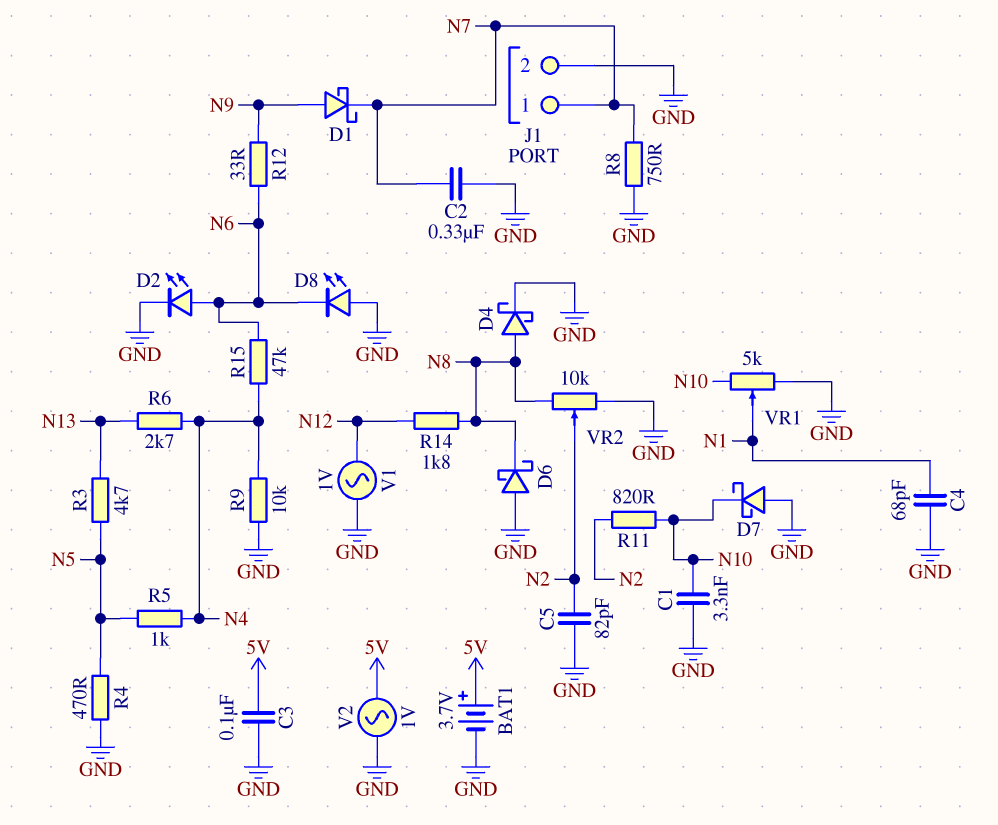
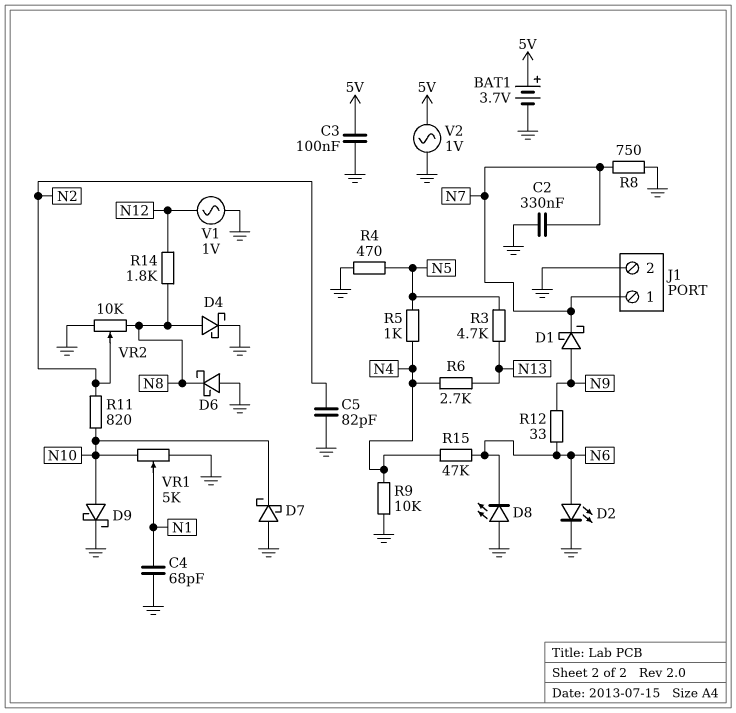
C1: 3.3nF (GND, N10) -> none
D9: none -> schottky (A N10, K GND)

